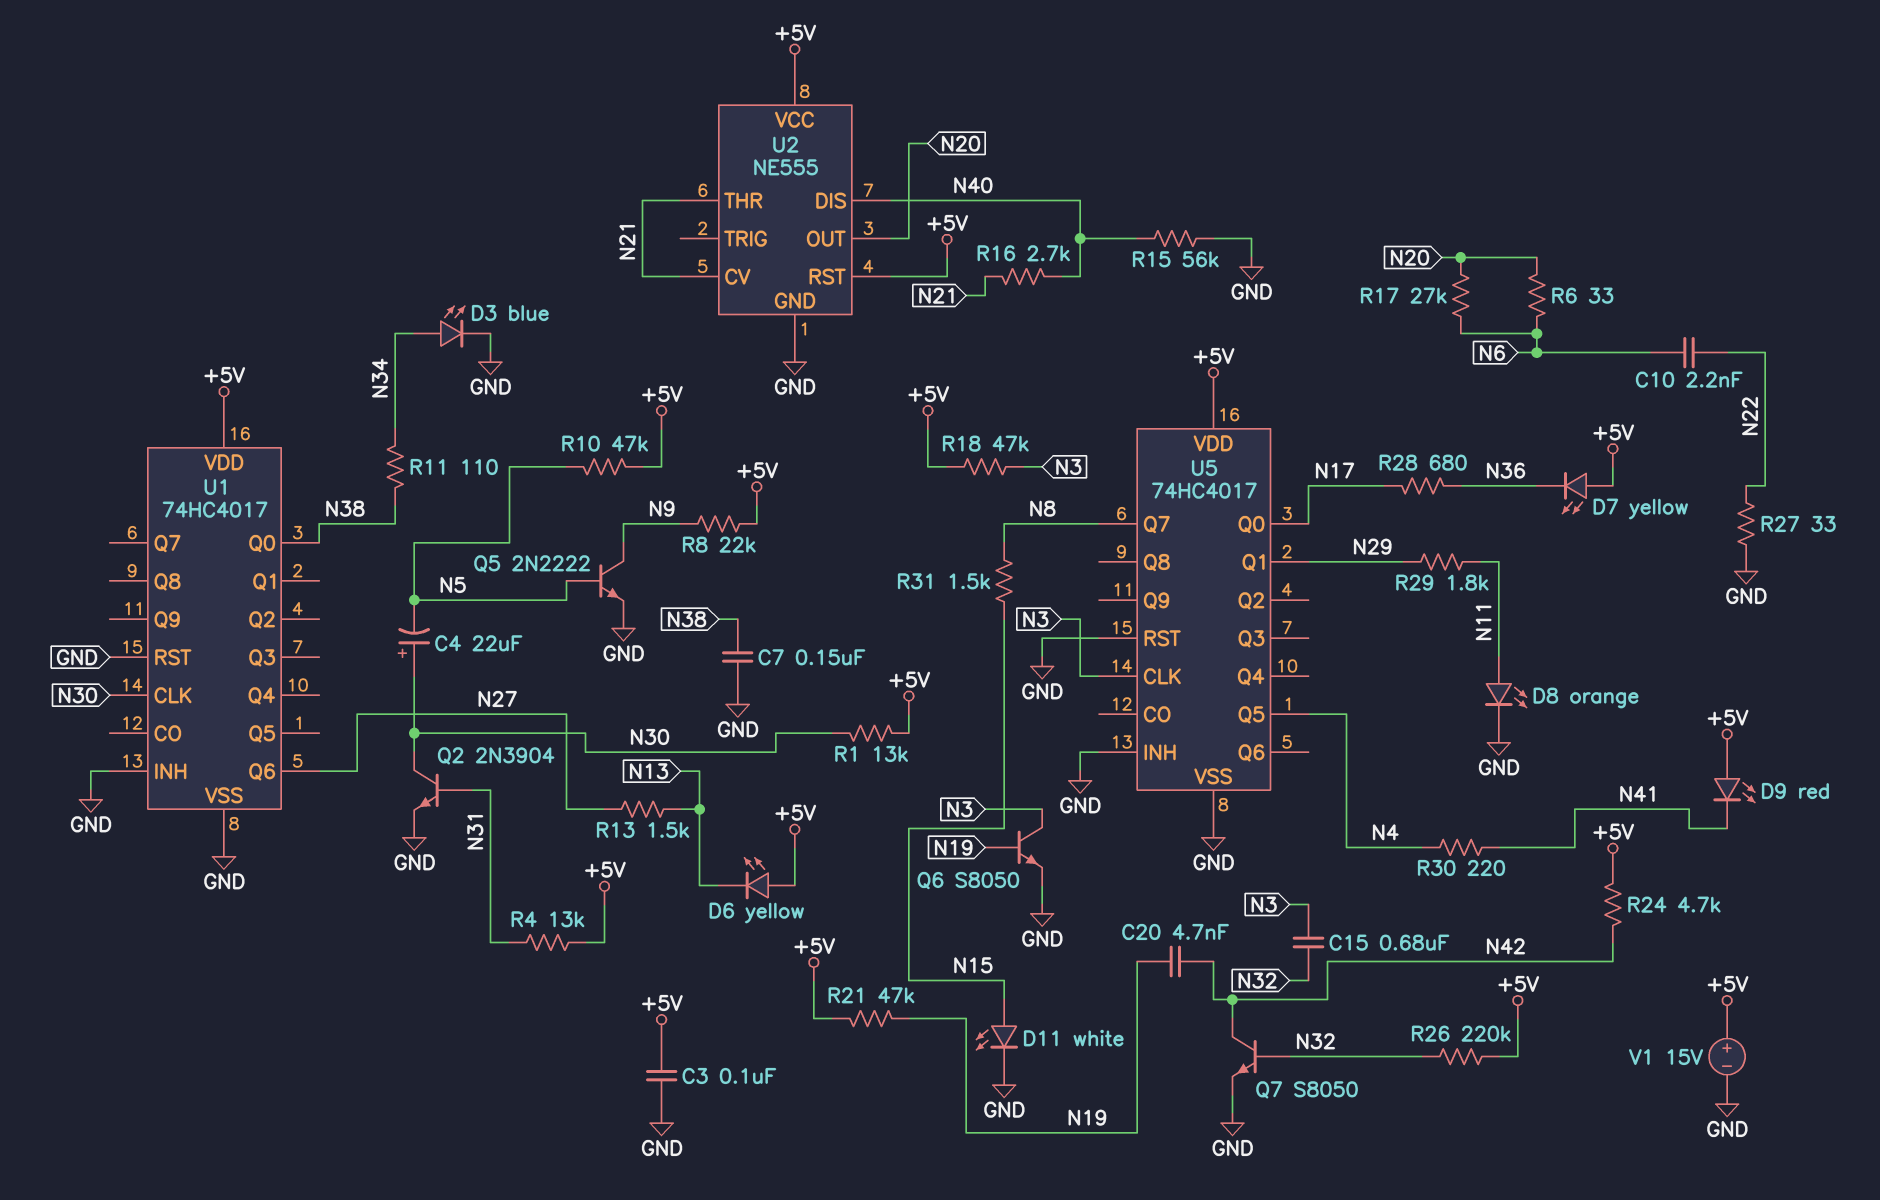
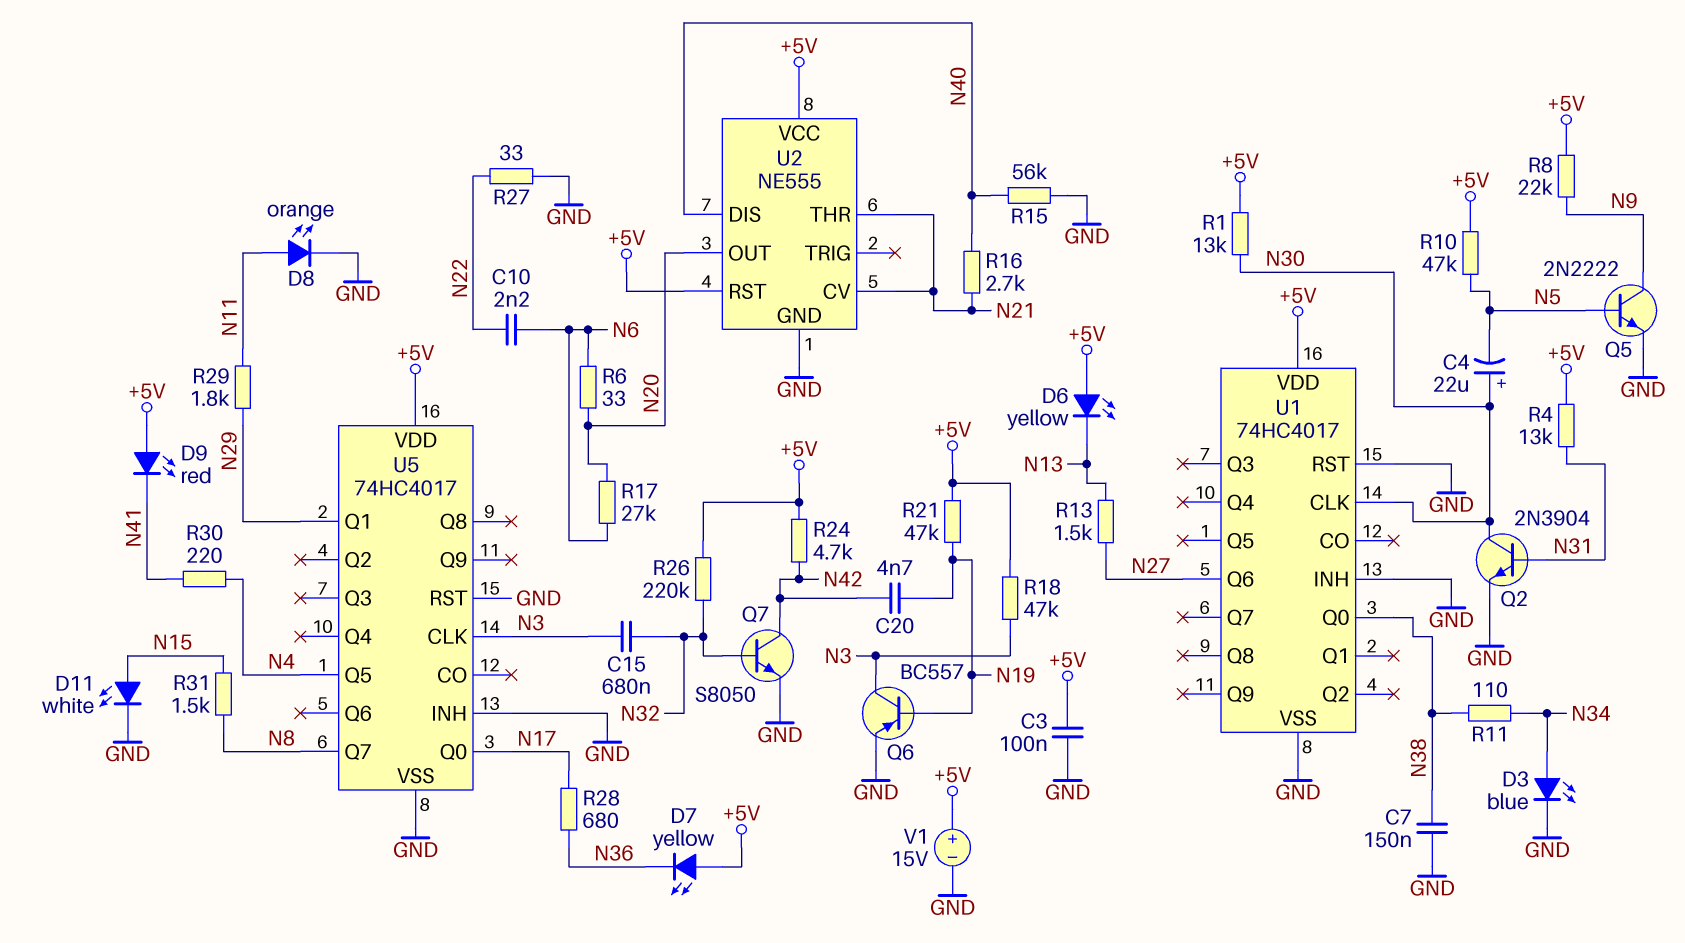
Q6: NPN S8050 (B N19, C N3, E GND) -> PNP BC557 (B N19, C N3, E GND)

